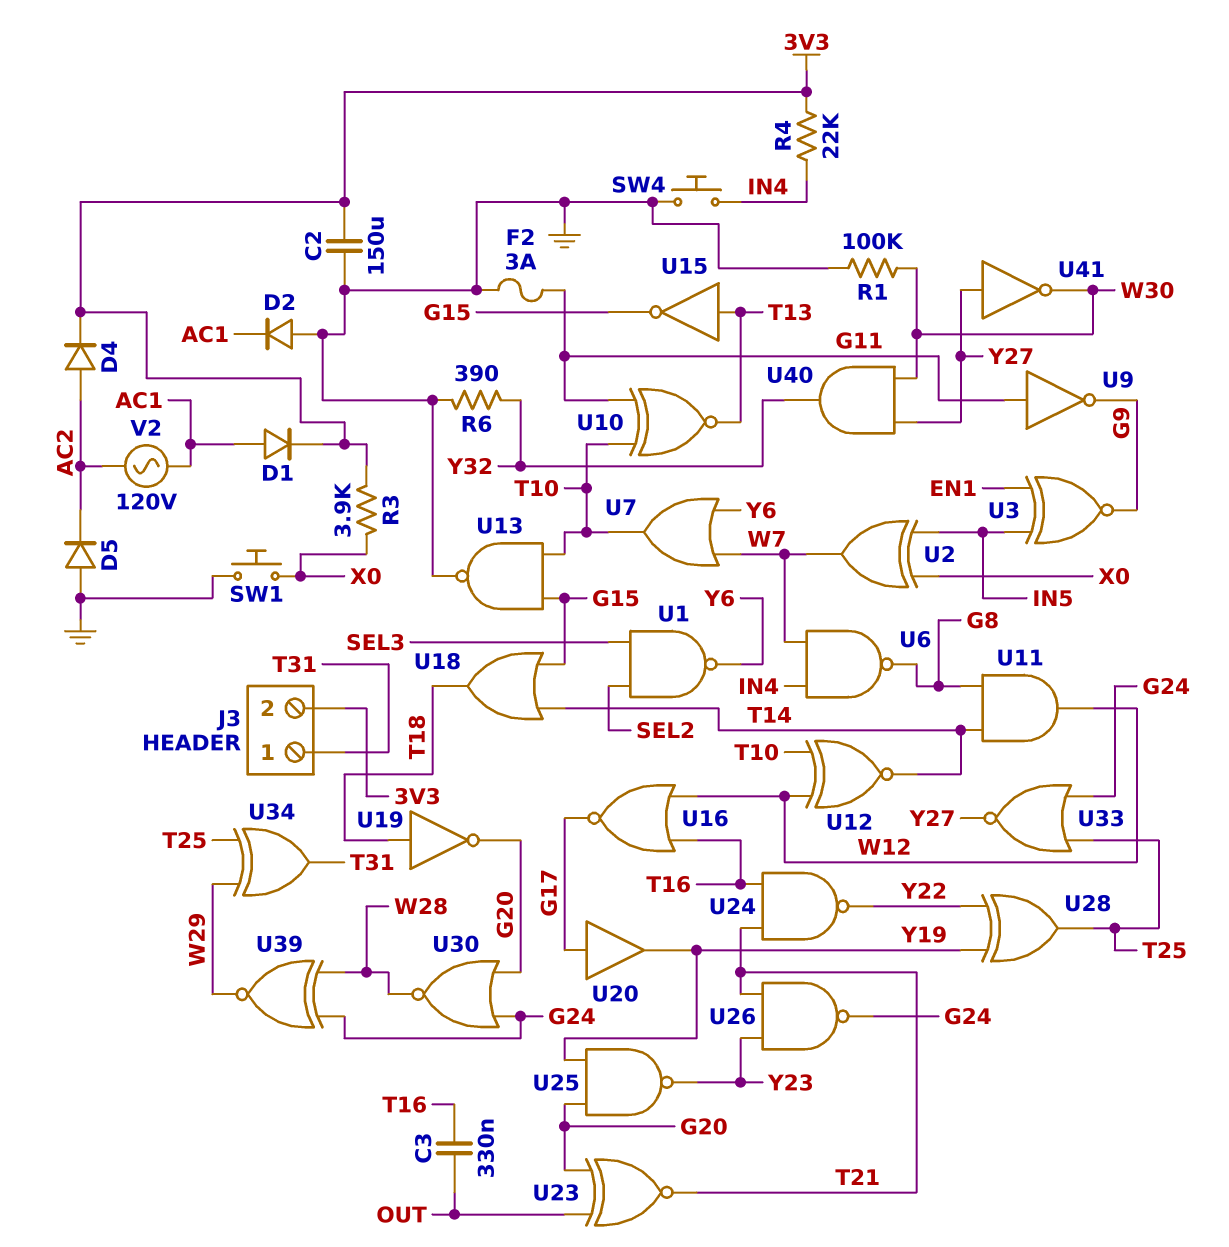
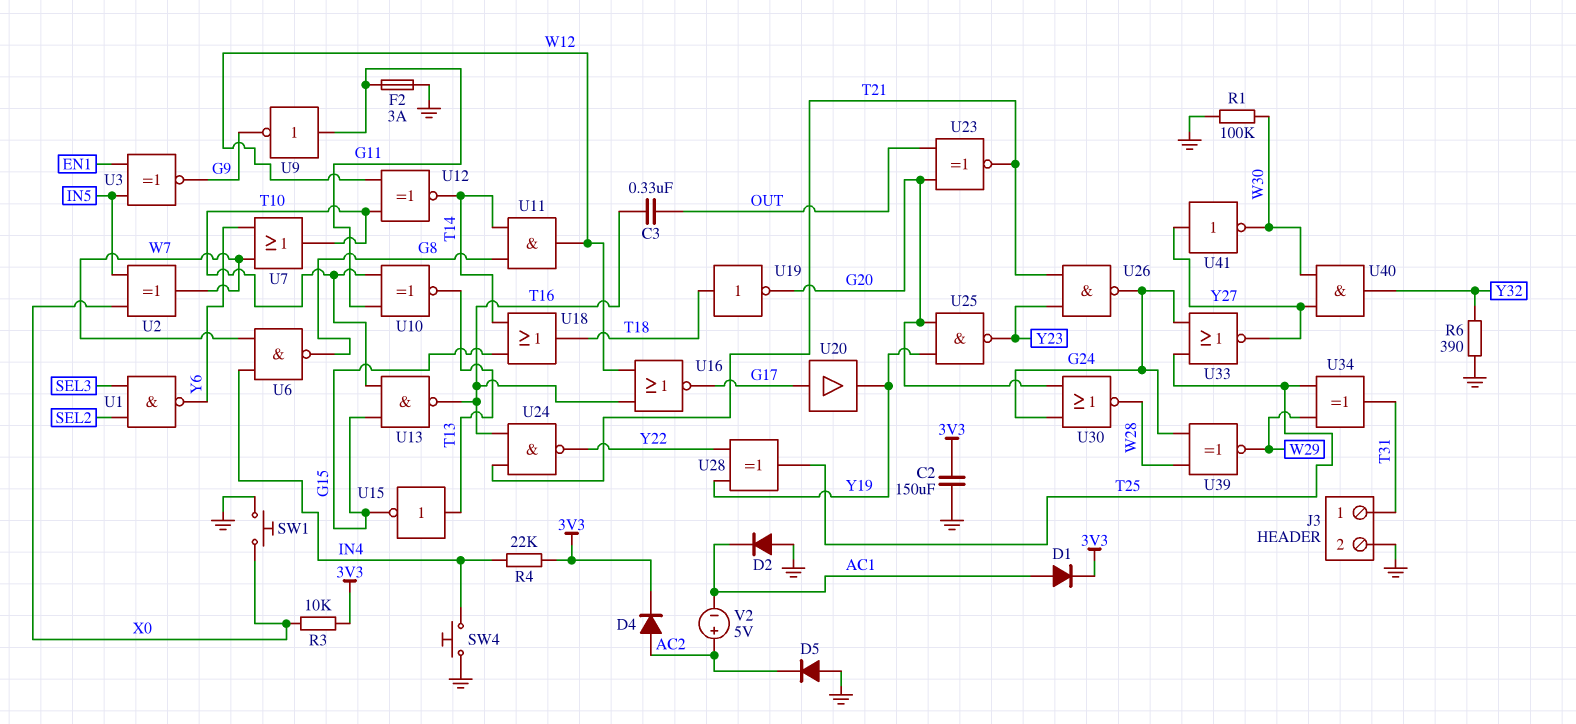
J3 pin 2: 3V3 -> GND
R3: 3.9k (3V3, X0) -> 10k (3V3, X0)
U13: NAND (in G15, in T10, out GND) -> NAND (in G15, in T10, out T16)
V2: AC 120V (AC1, AC2) -> 5V (plus AC2, minus AC1)

